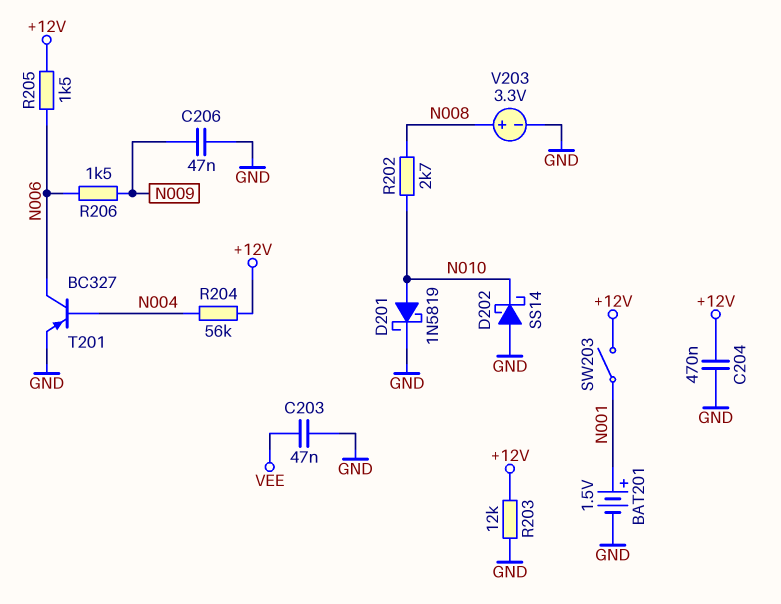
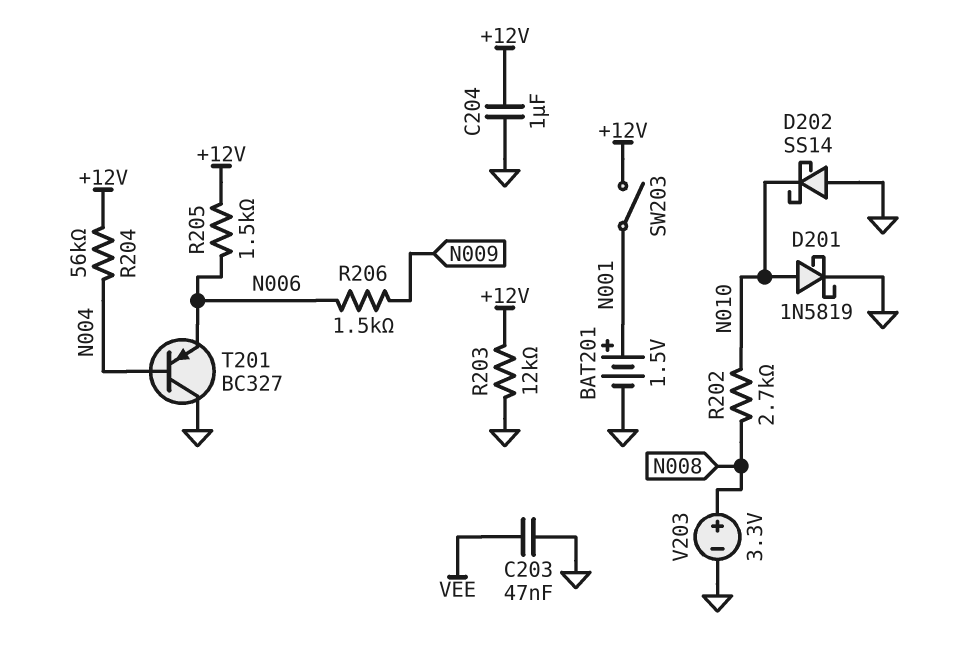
C204: 470nF (+12V, GND) -> 1uF (+12V, GND)
C206: 47nF (GND, N009) -> none
T201: PNP BC327 (B N004, C N006, E GND) -> PNP BC327 (B N004, C GND, E N006)

